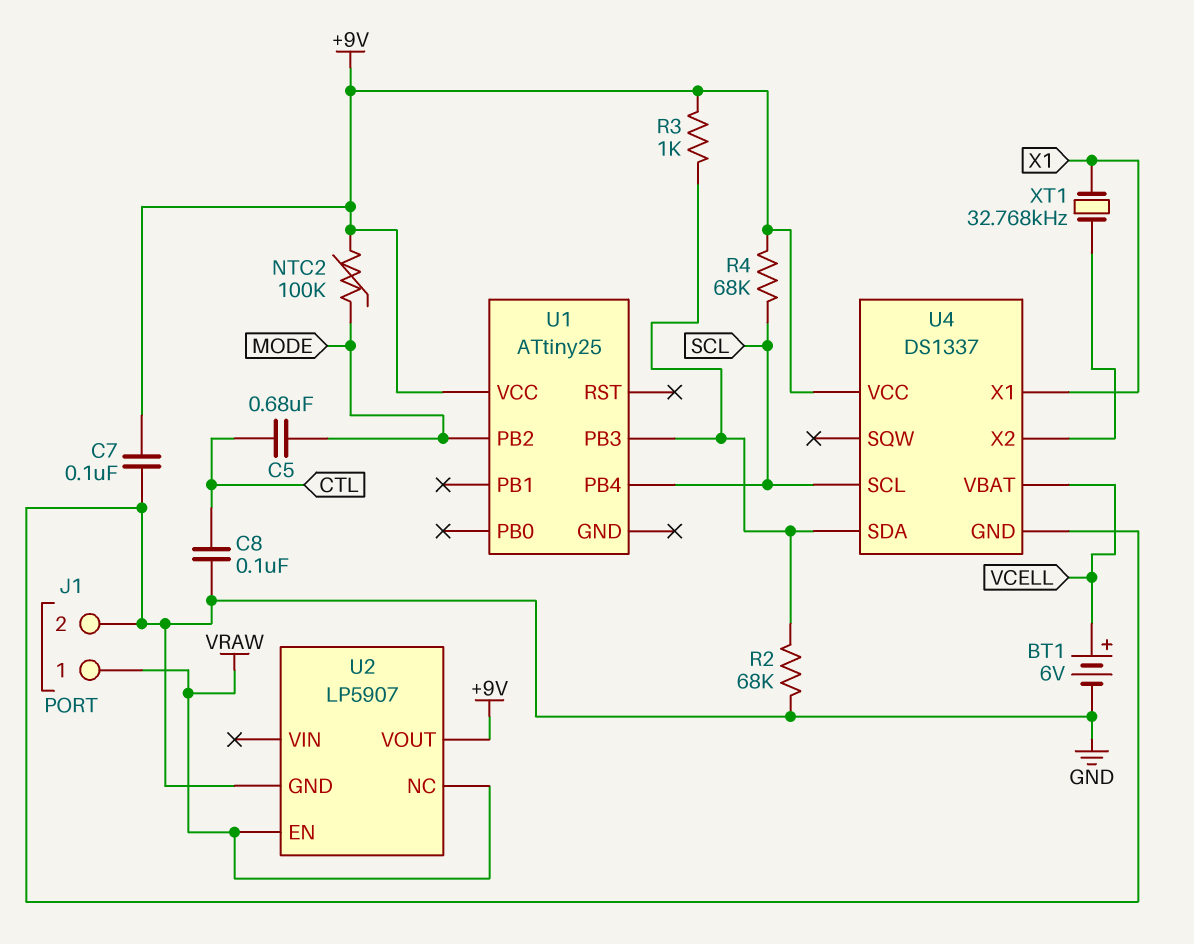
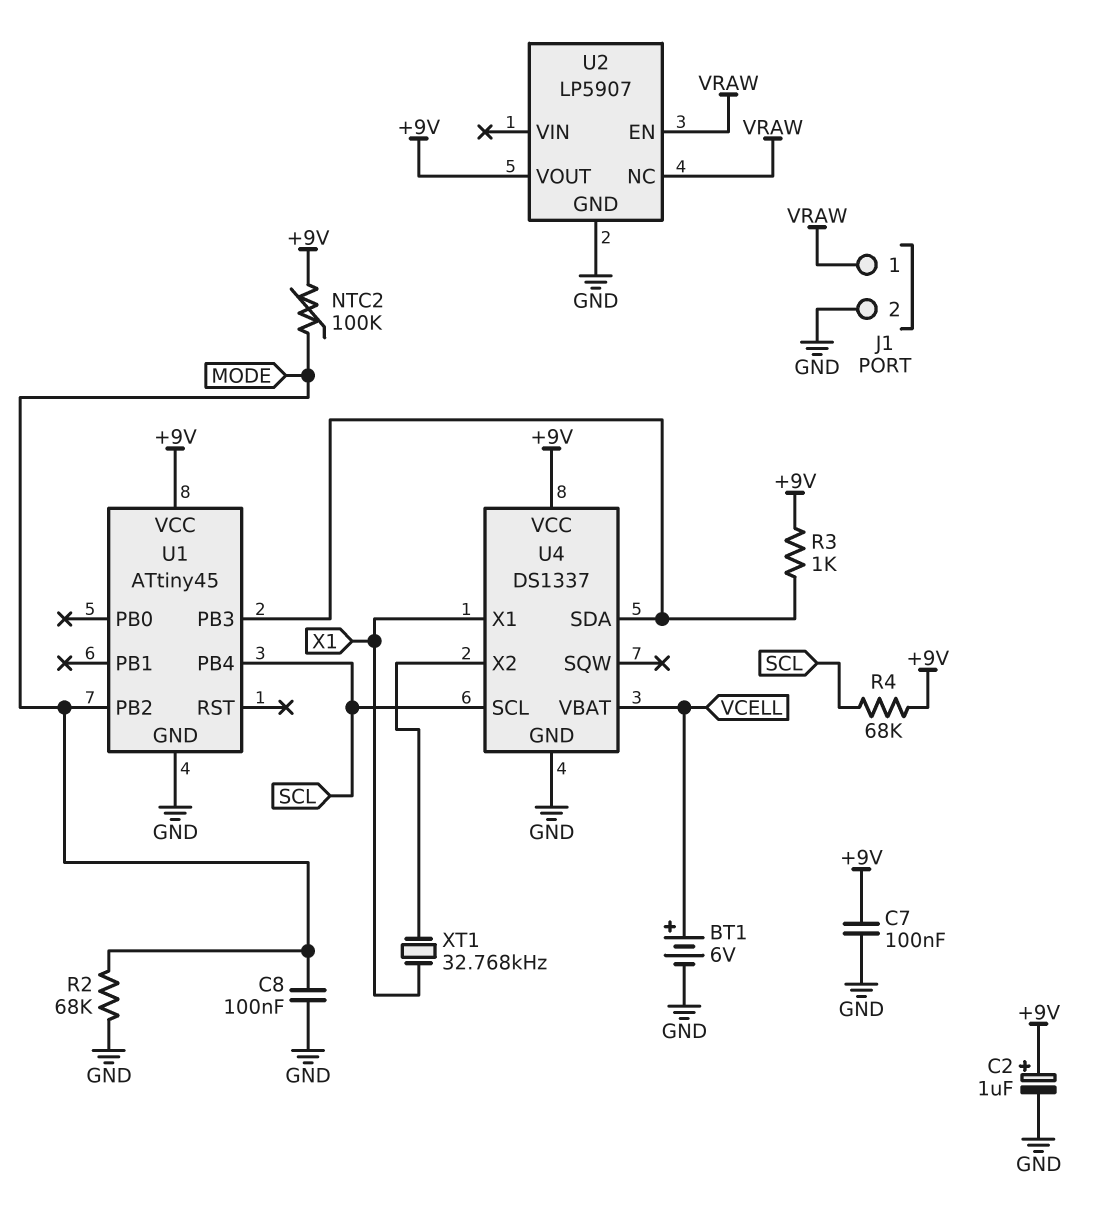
C2: none -> 1uF (plus +9V, minus GND)
C5: 680nF (CTL, MODE) -> none
C8: 100nF (CTL, GND) -> 100nF (GND, MODE)
R2: 68k (GND, U1/PB3) -> 68k (GND, MODE)
U1: ATtiny25 -> ATtiny45
U1 pin GND: none -> GND

